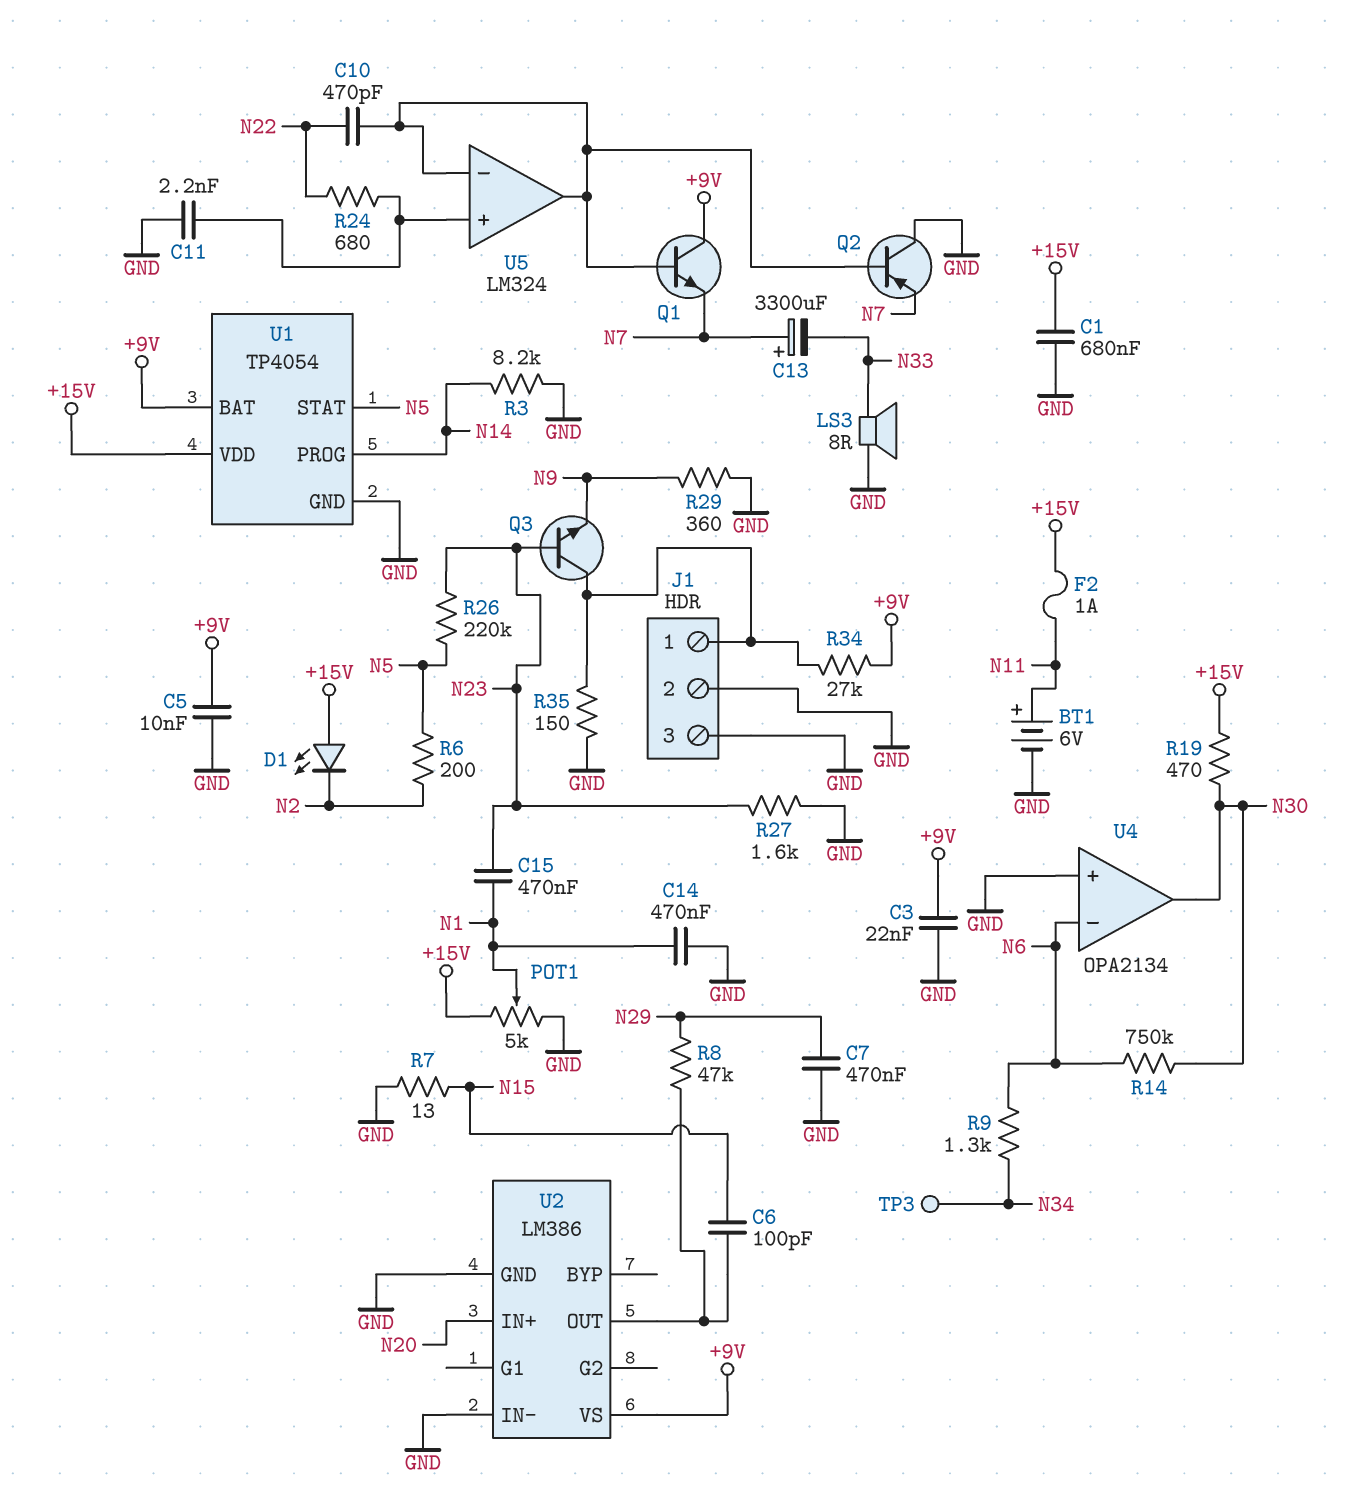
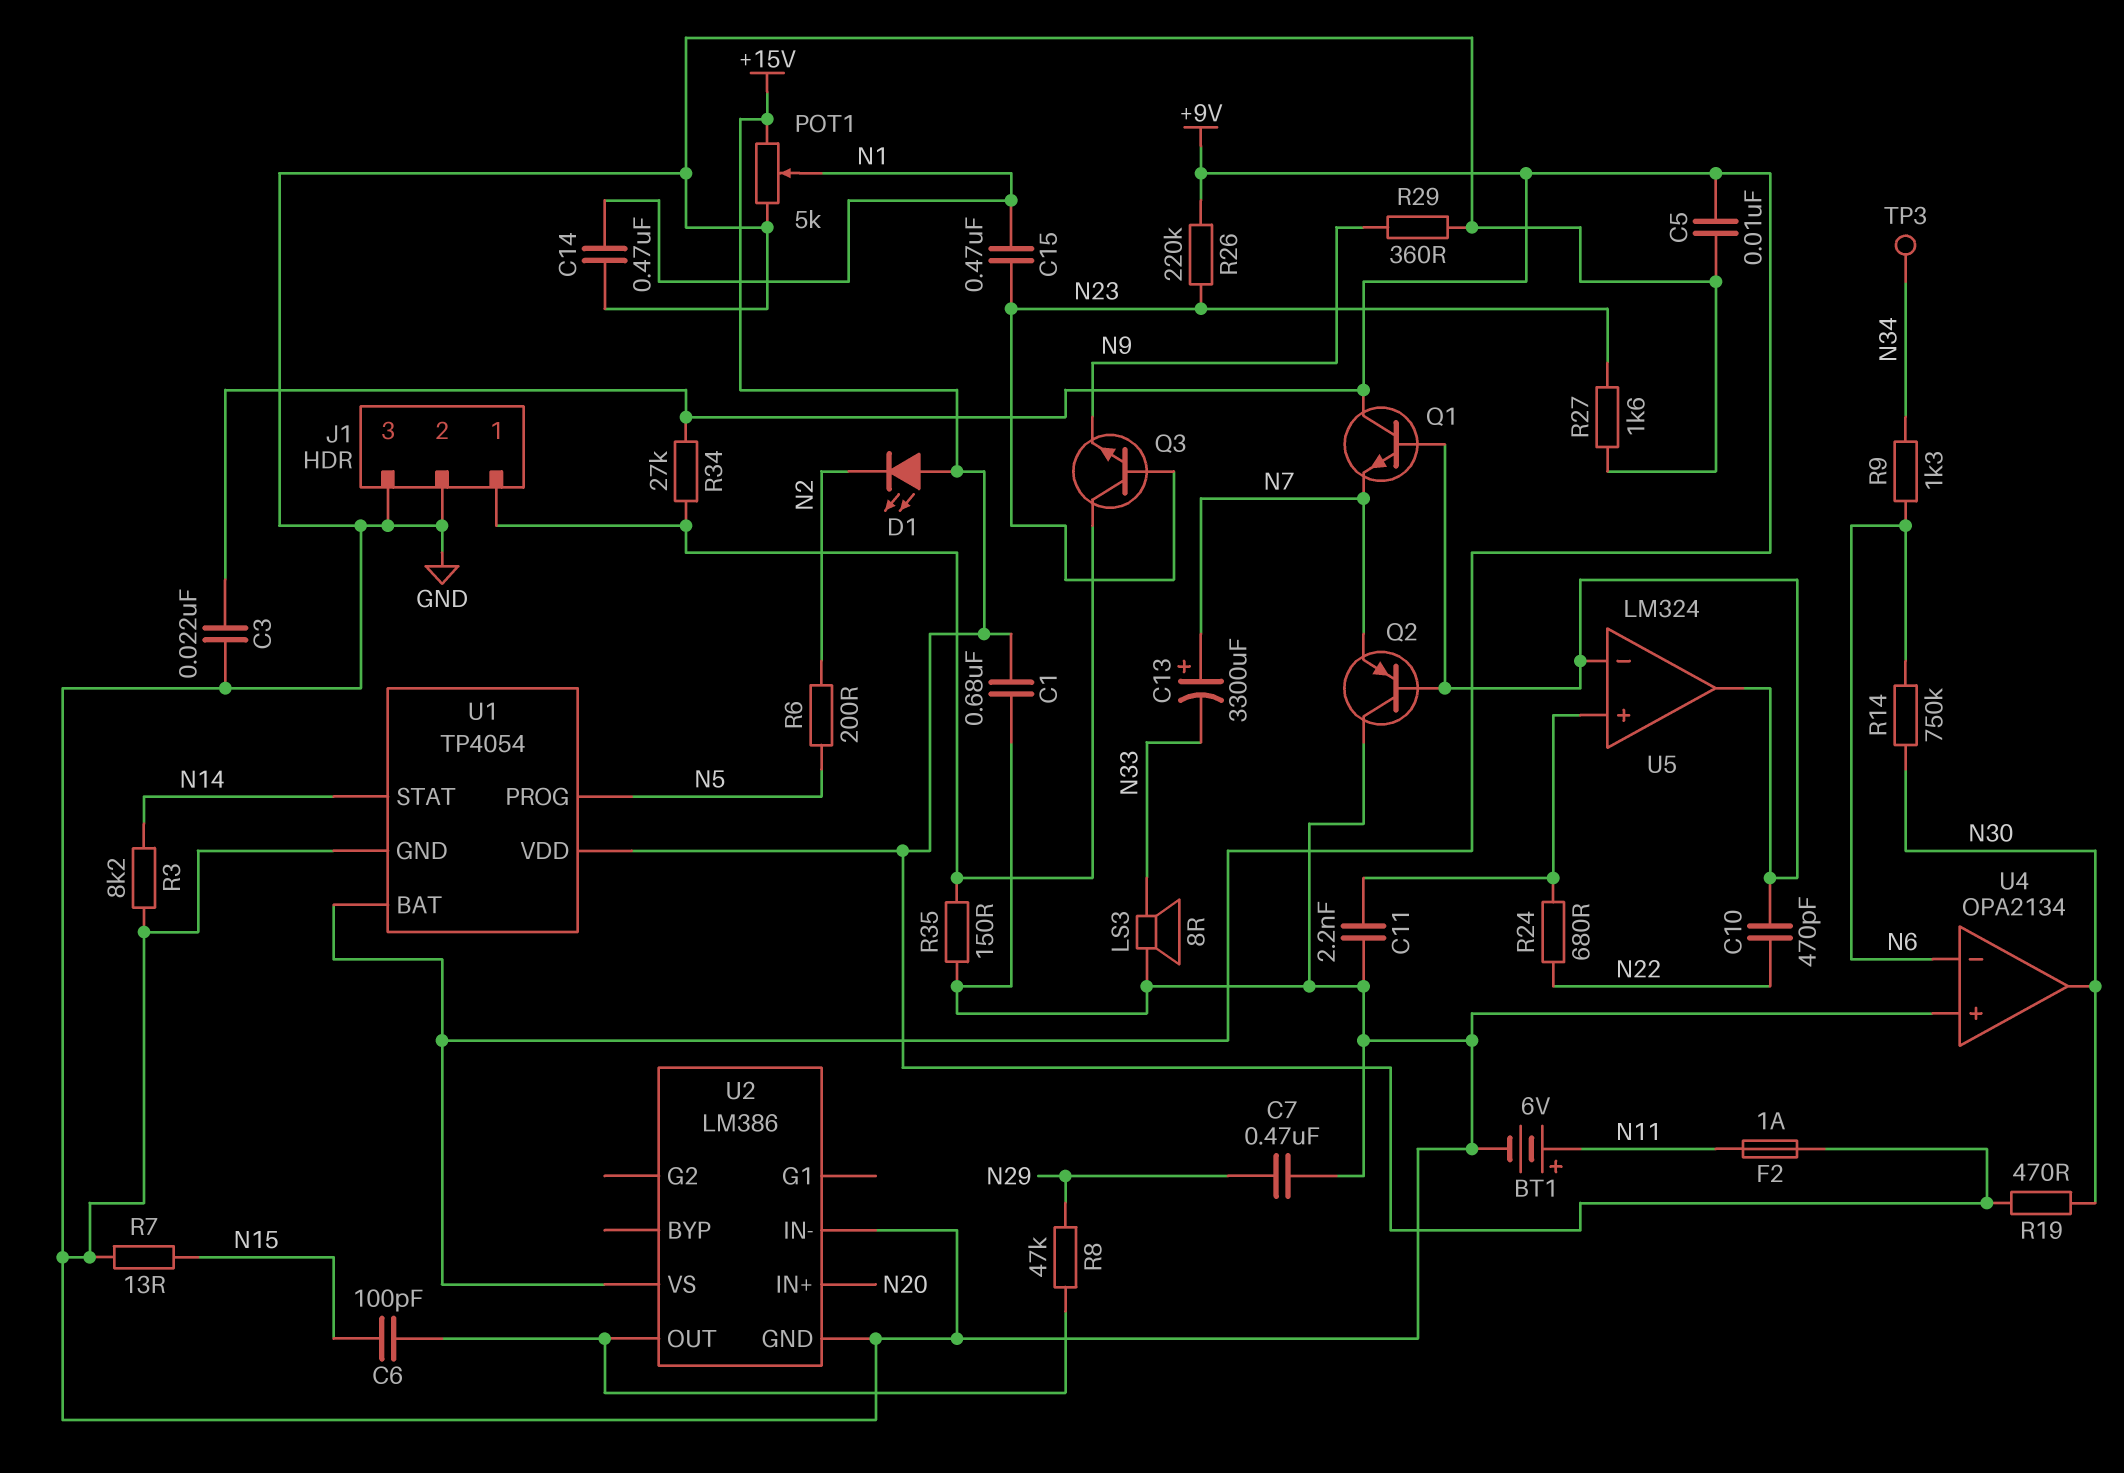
R26: 220k (N5, N23) -> 220k (+9V, N23)
U1 pin PROG: N14 -> N5
U1 pin STAT: N5 -> N14

